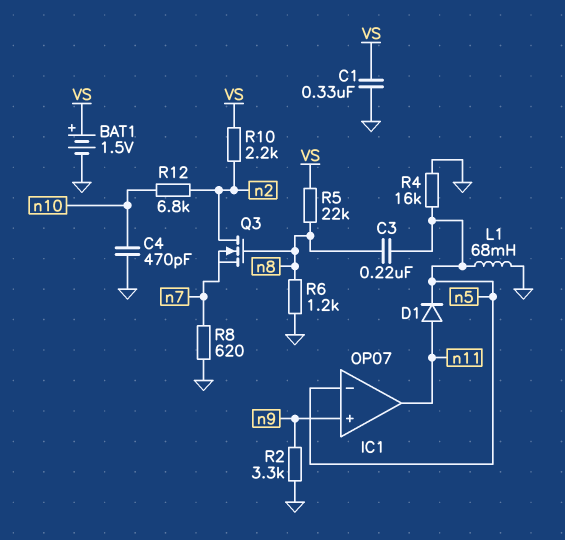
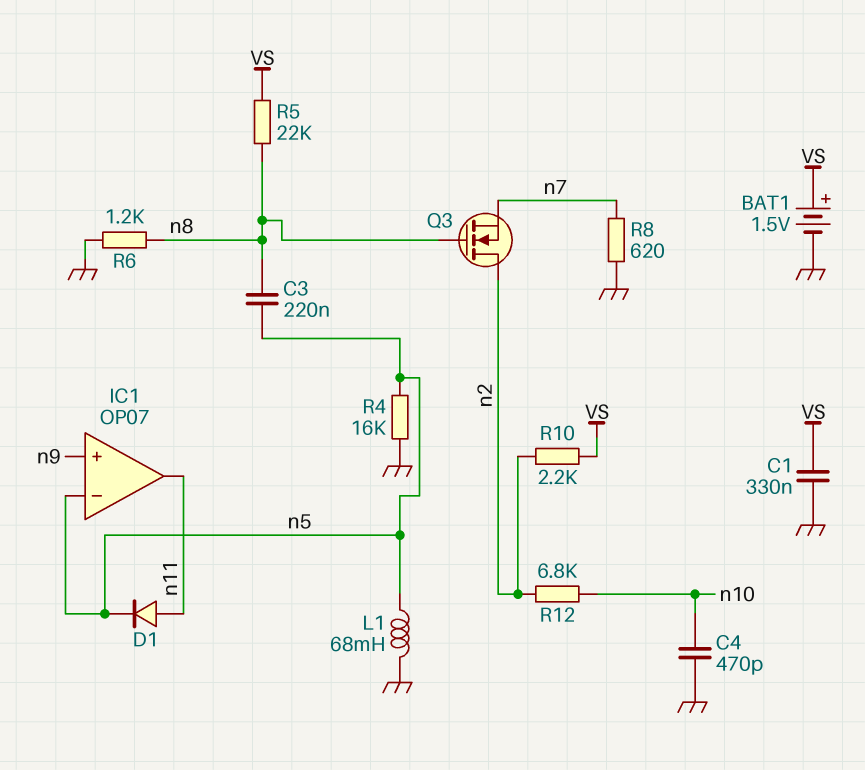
R2: 3.3k (GND, n9) -> none

